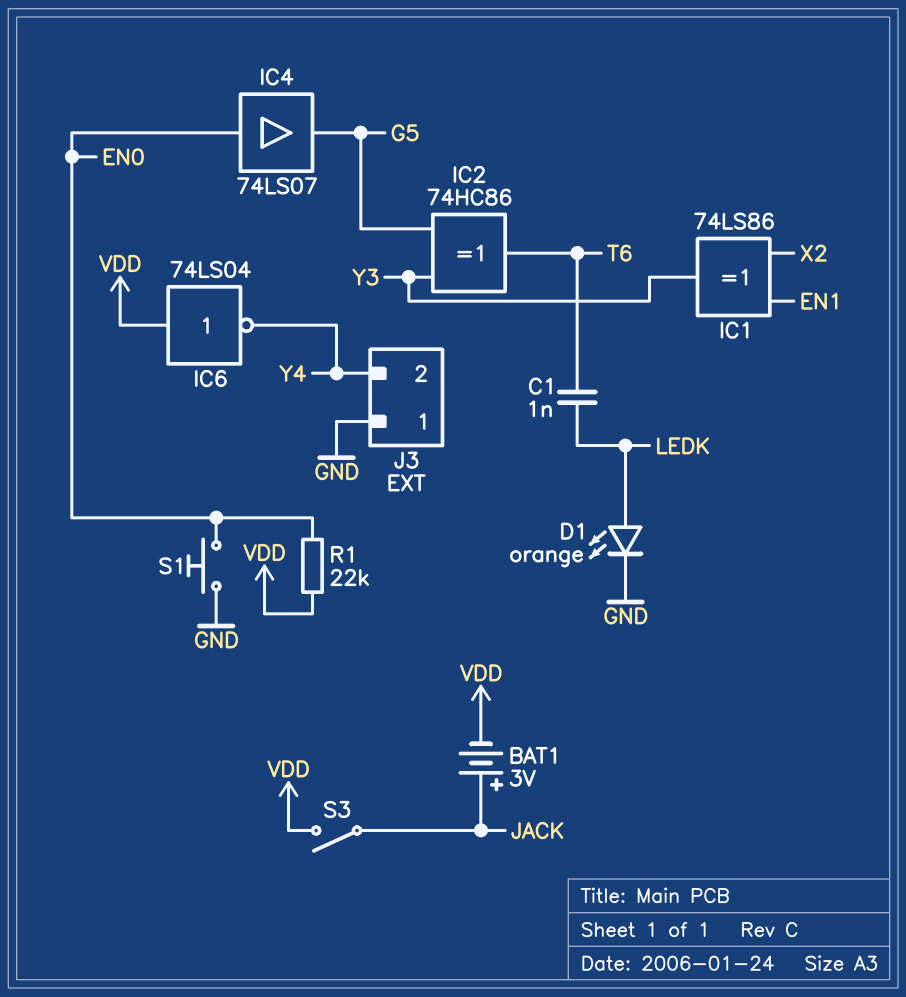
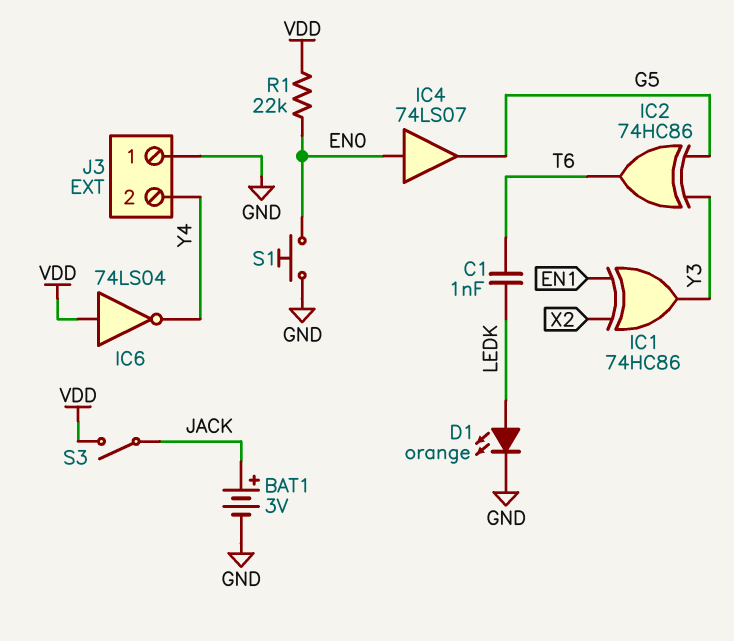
BAT1: 3V (plus JACK, minus VDD) -> 3V (plus JACK, minus GND)
IC1: XOR 74LS86 (in EN1, in X2, out Y3) -> XOR 74HC86 (in EN1, in X2, out Y3)

